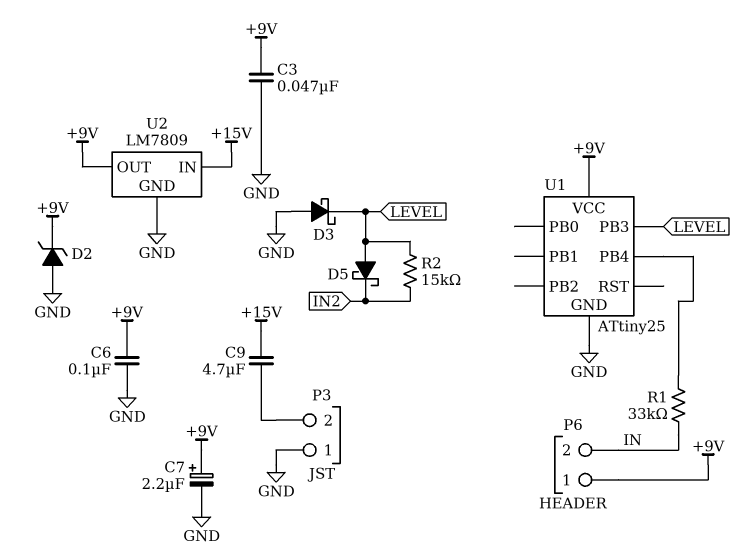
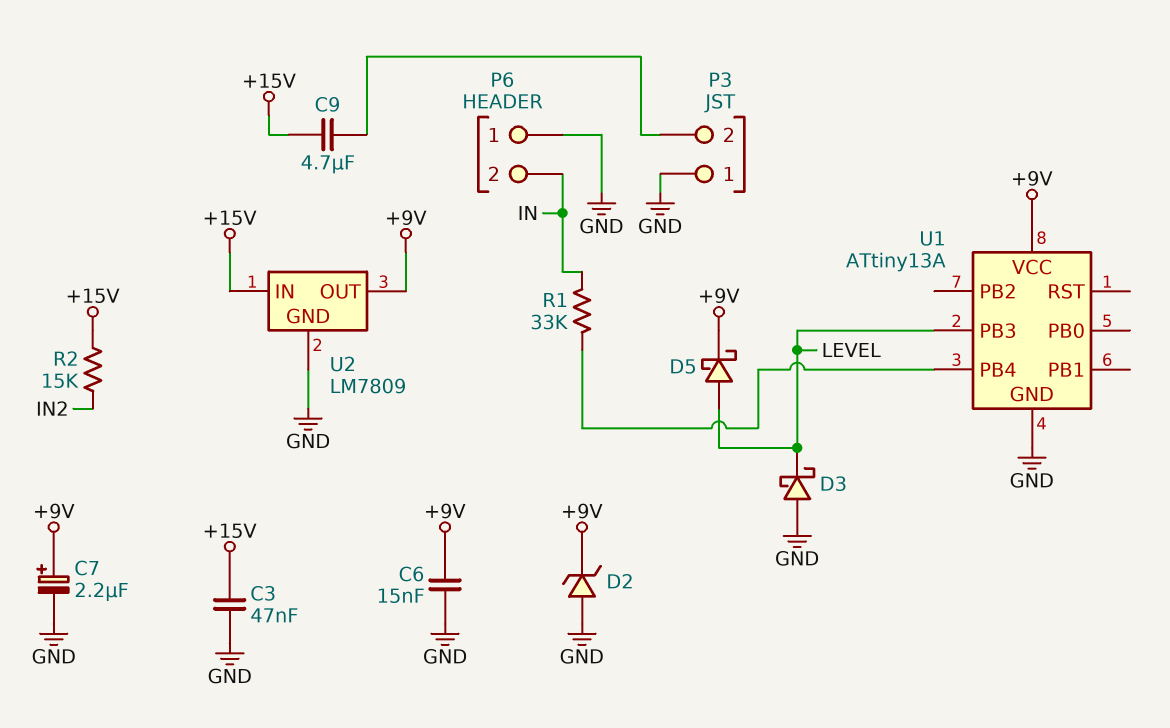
C3: 47nF (+9V, GND) -> 47nF (+15V, GND)
C6: 100nF (+9V, GND) -> 15nF (+9V, GND)
D5: schottky (A LEVEL, K IN2) -> schottky (A LEVEL, K +9V)
P6 pin 1: +9V -> GND
R2: 15k (IN2, LEVEL) -> 15k (+15V, IN2)
U1: ATtiny25 -> ATtiny13A

